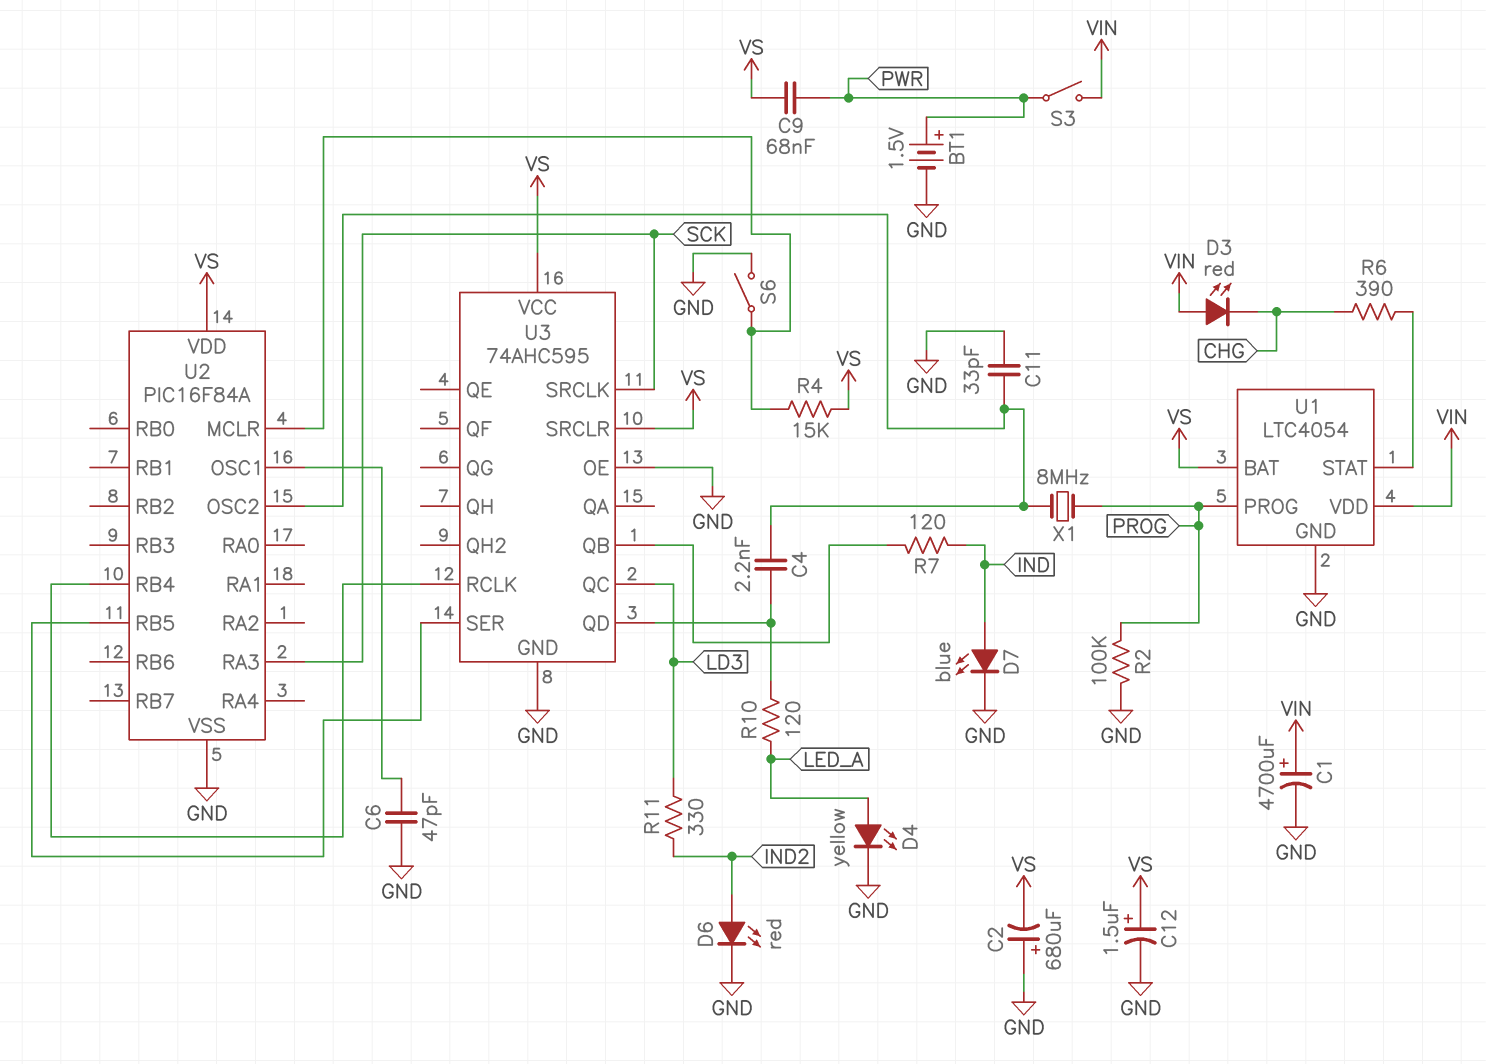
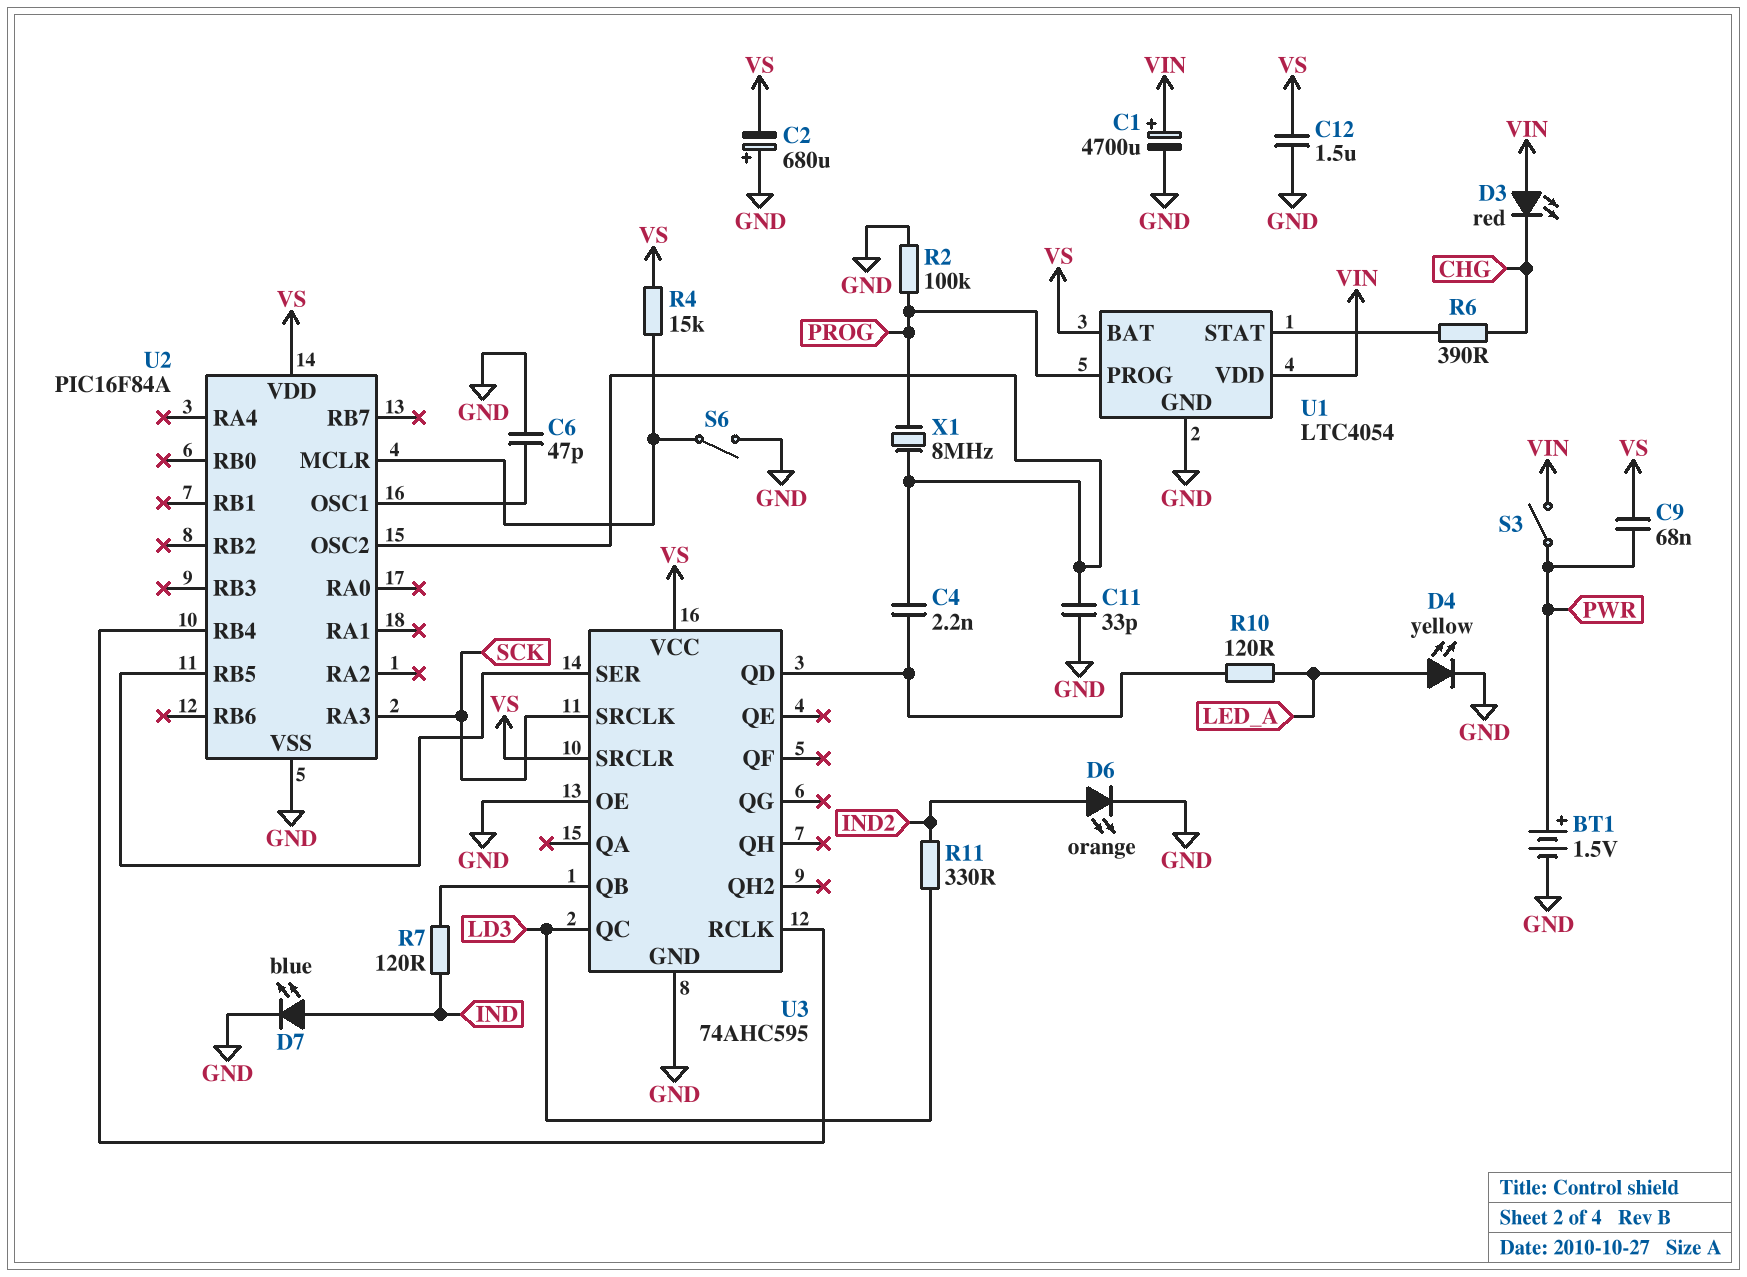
C12: 1.5uF (plus VS, minus GND) -> 1.5uF (GND, VS)
D6: LED red (A IND2, K GND) -> LED orange (A IND2, K GND)

